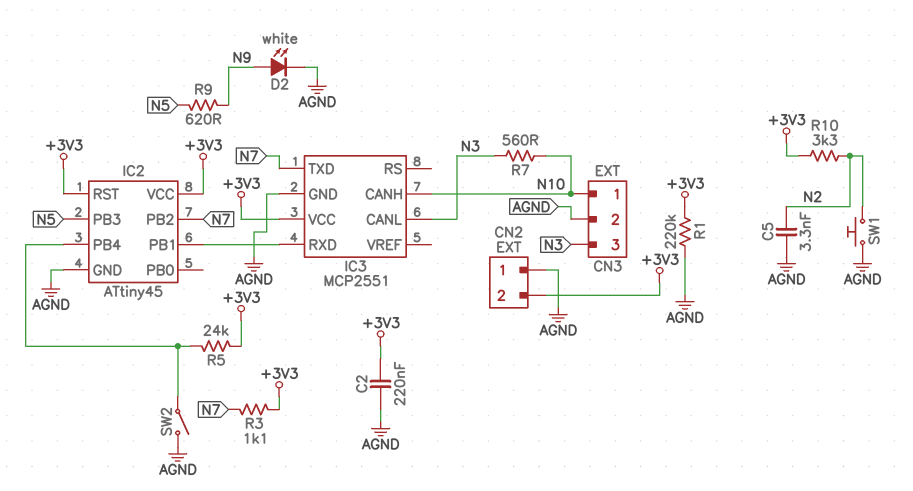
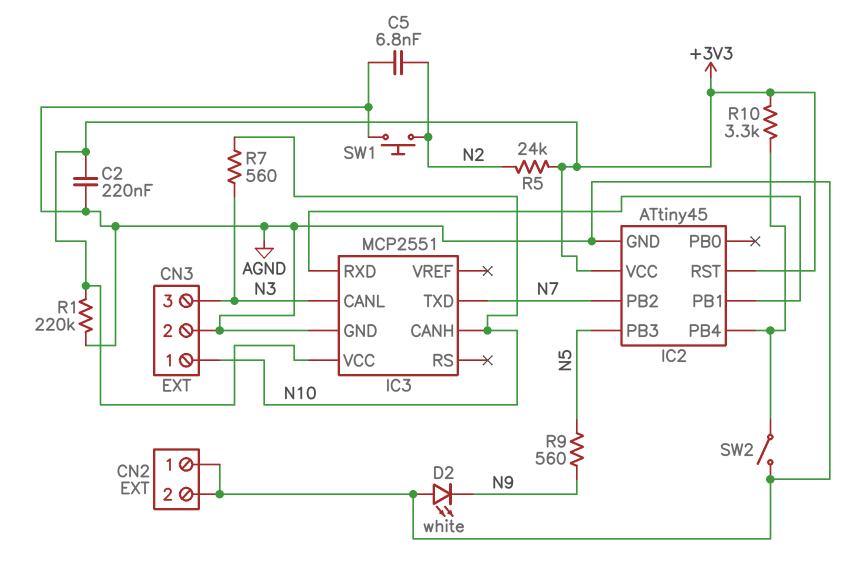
C5: 3.3nF (AGND, N2) -> 6.8nF (AGND, N2)
CN2 pin 2: +3V3 -> AGND
D2: LED white (A N9, K AGND) -> LED white (A AGND, K N9)
R3: 1.1k (+3V3, N7) -> none
R5: 24k (+3V3, IC2/PB4) -> 24k (+3V3, N2)
R9: 620 (N5, N9) -> 560 (N5, N9)
R10: 3.3k (+3V3, N2) -> 3.3k (+3V3, IC2/PB4)

